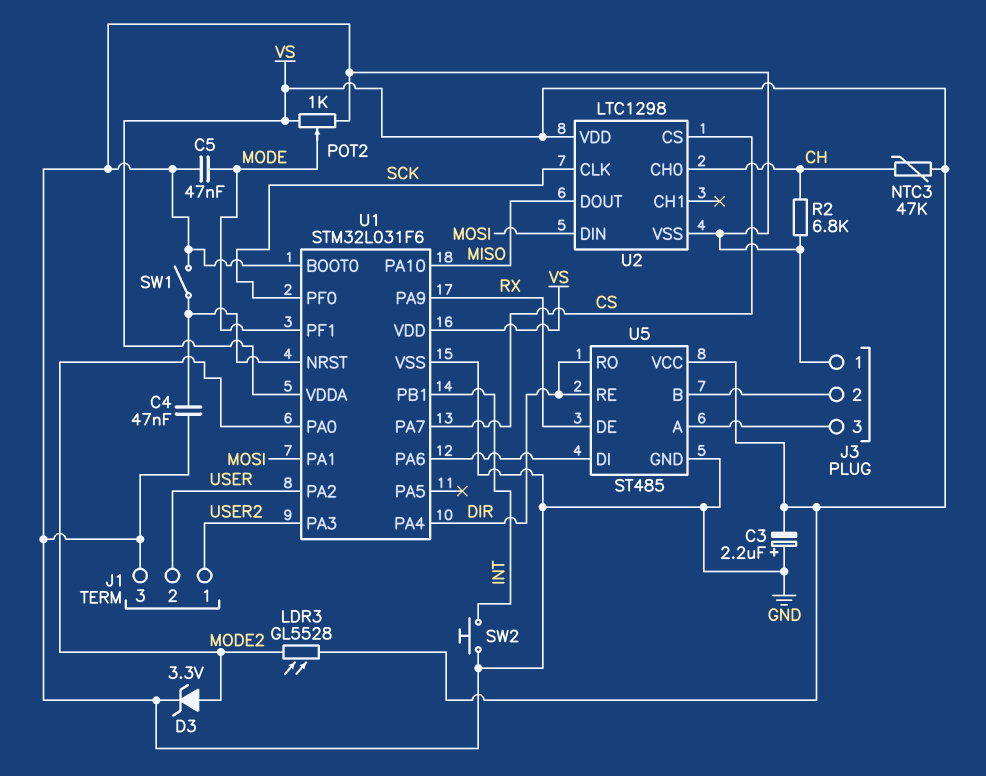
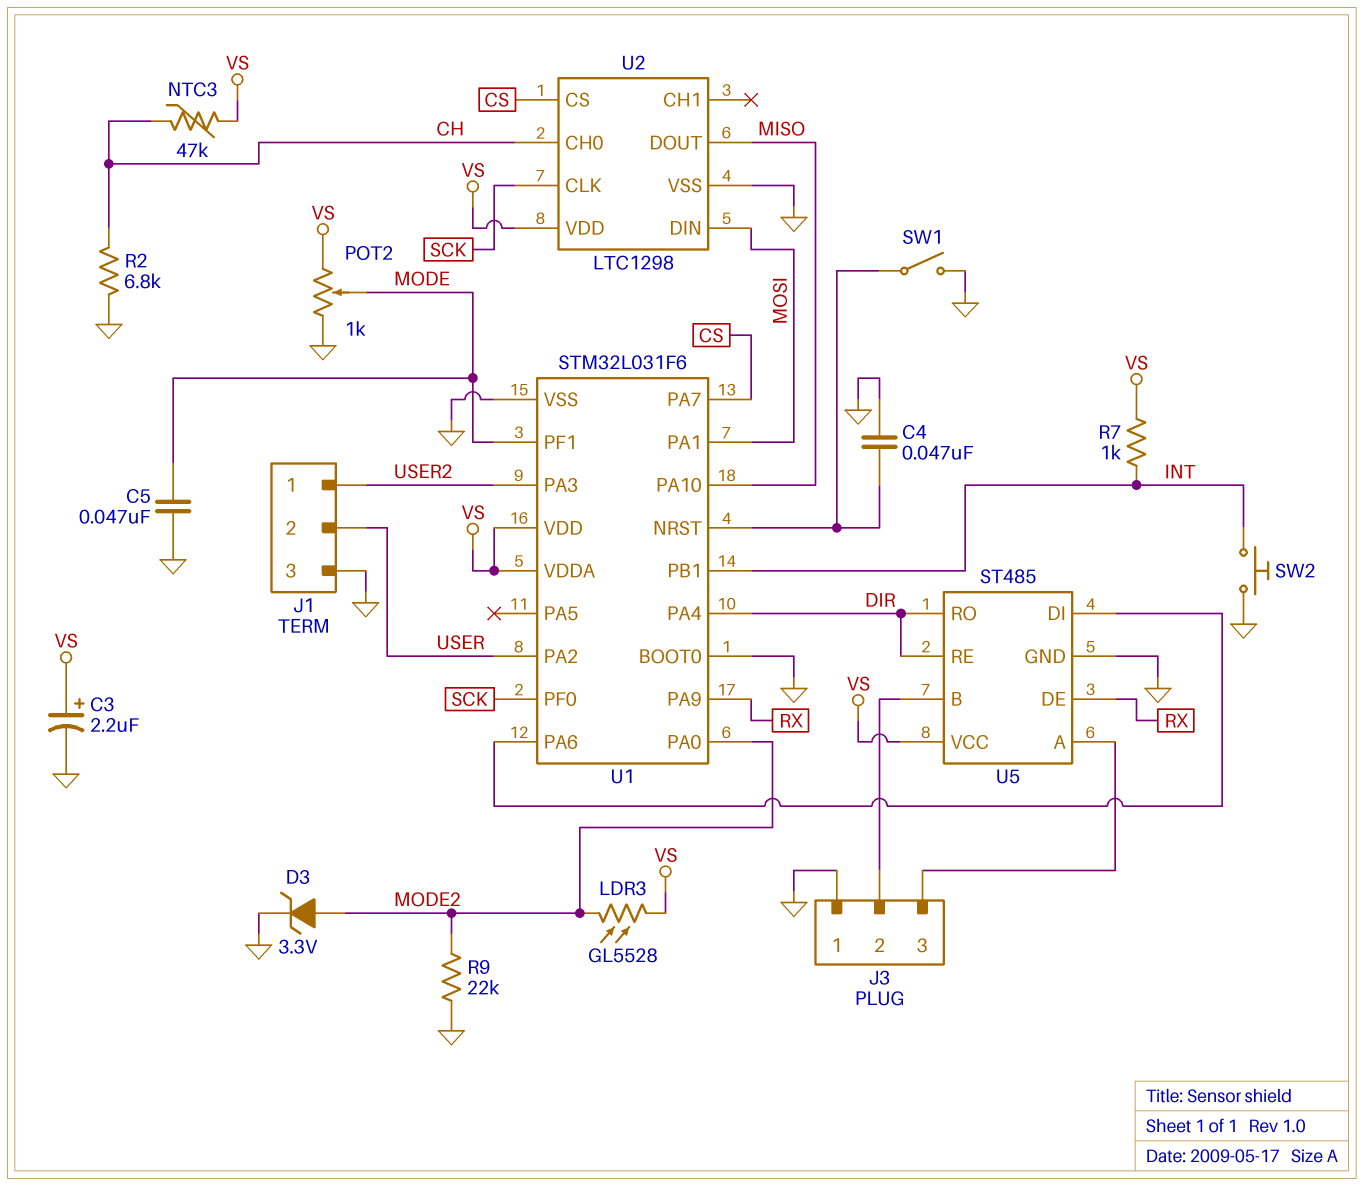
C3: 2.2uF (plus GND, minus VS) -> 2.2uF (plus VS, minus GND)
R7: none -> 1k (INT, VS)
R9: none -> 22k (GND, MODE2)

